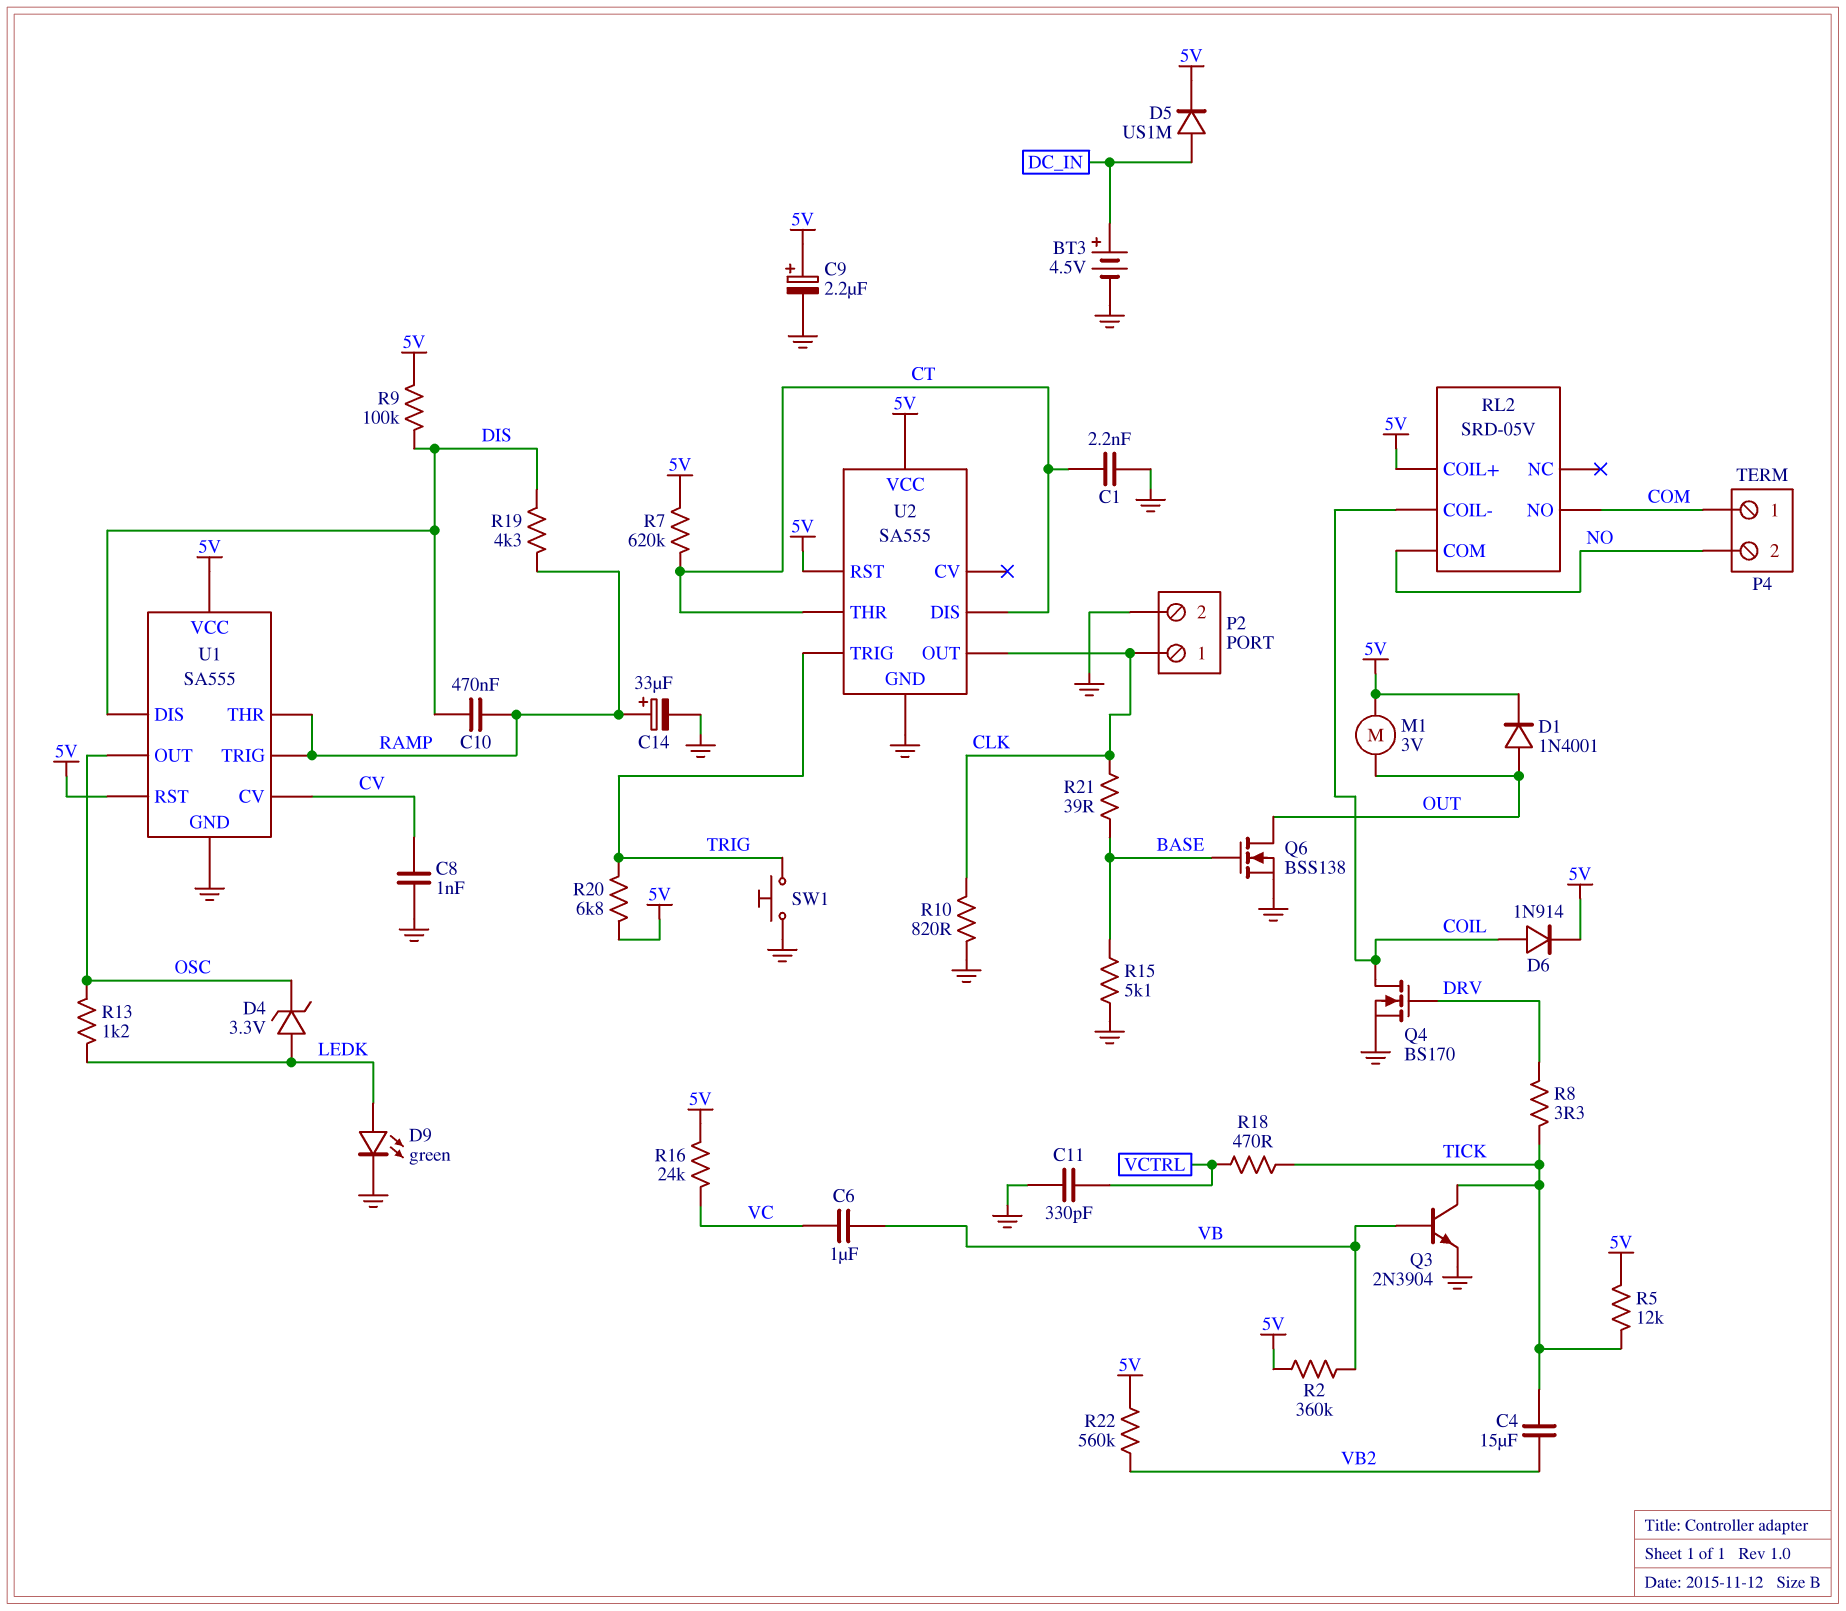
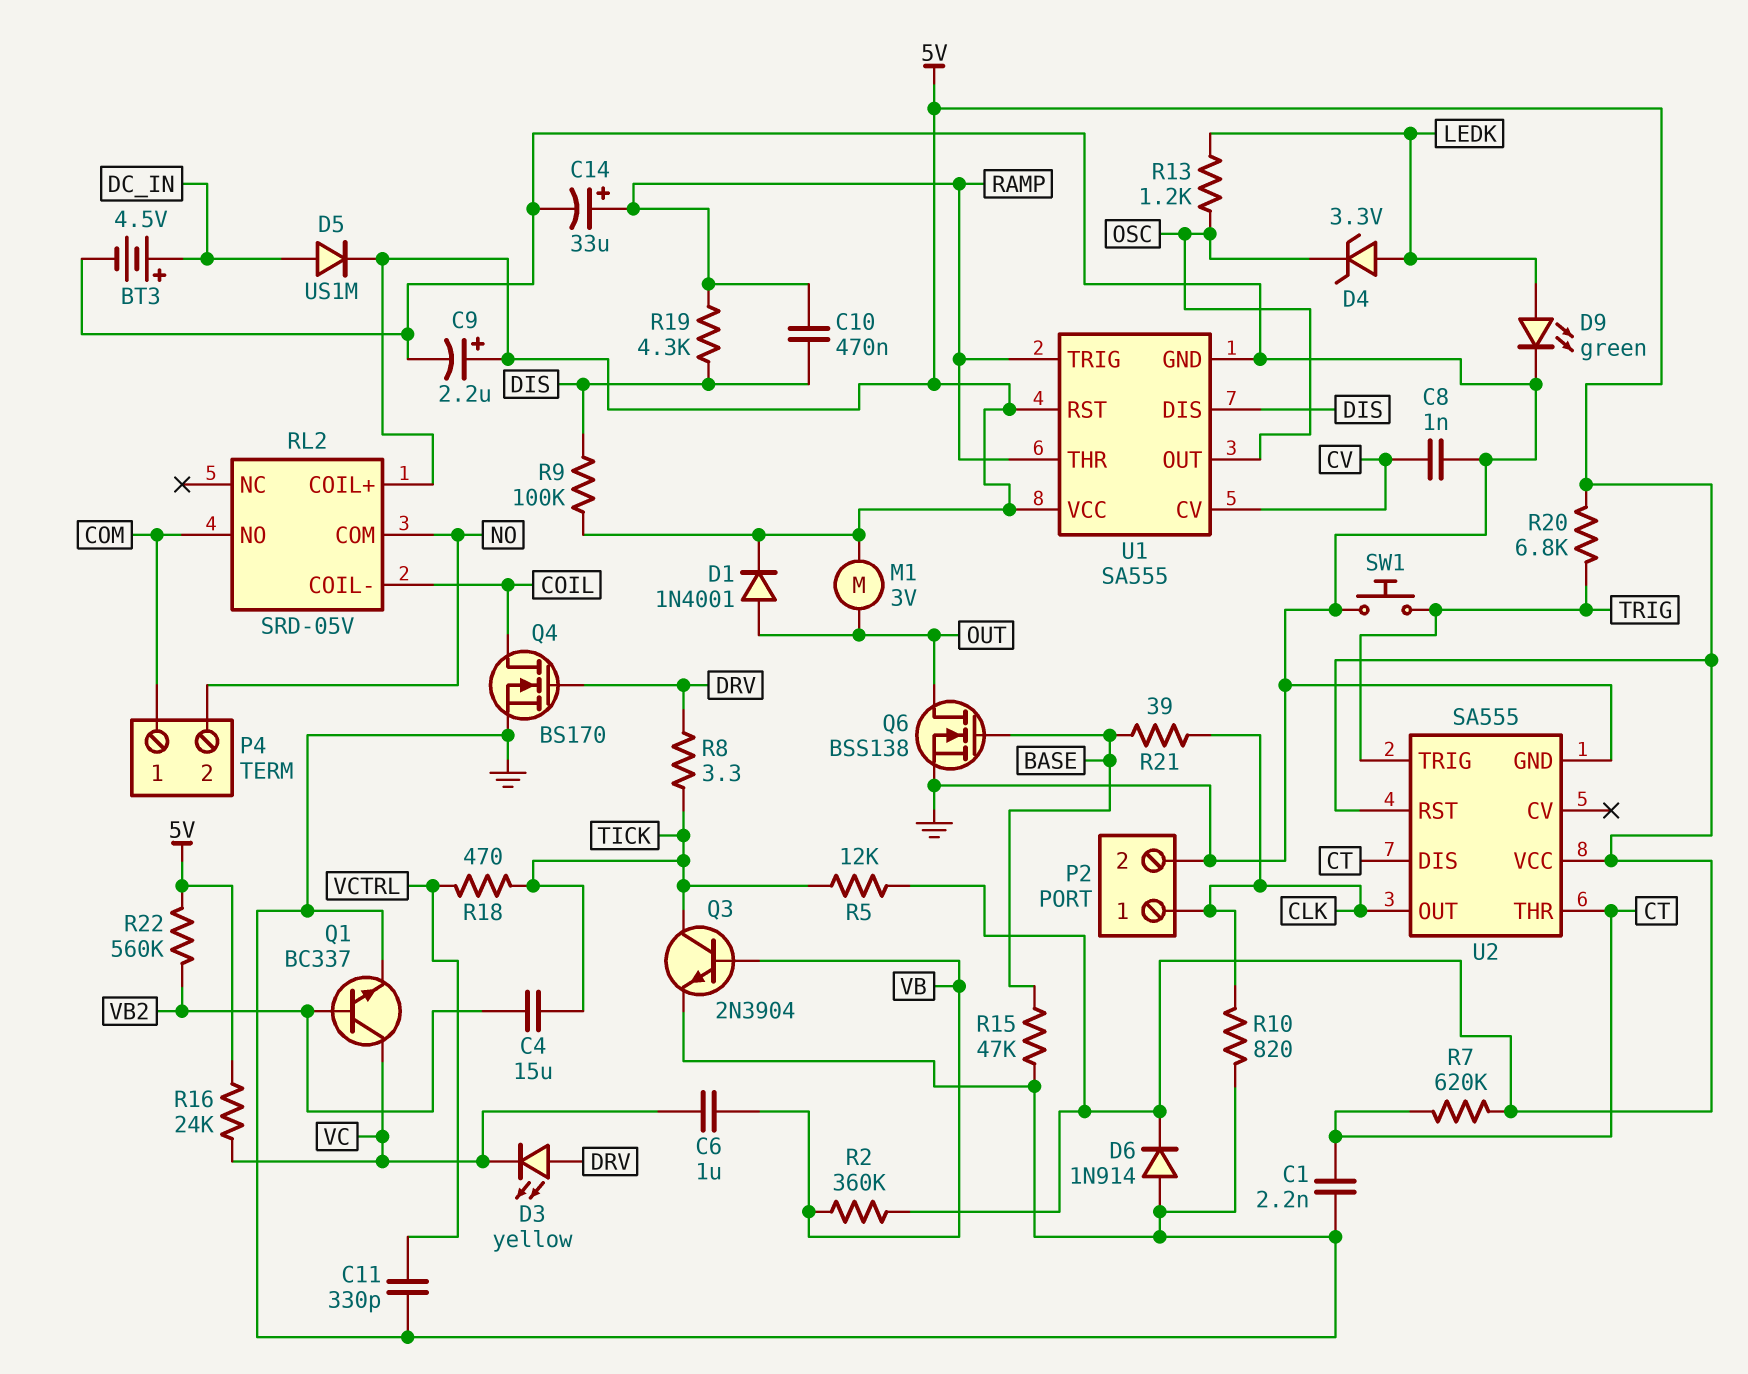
D3: none -> LED yellow (A DRV, K VC)
D6: diode 1N914 (A COIL, K 5V) -> diode 1N914 (A GND, K 5V)
Q1: none -> NPN BC337 (B VB2, C VC, E GND)
R15: 5.1k (BASE, GND) -> 47k (BASE, GND)

